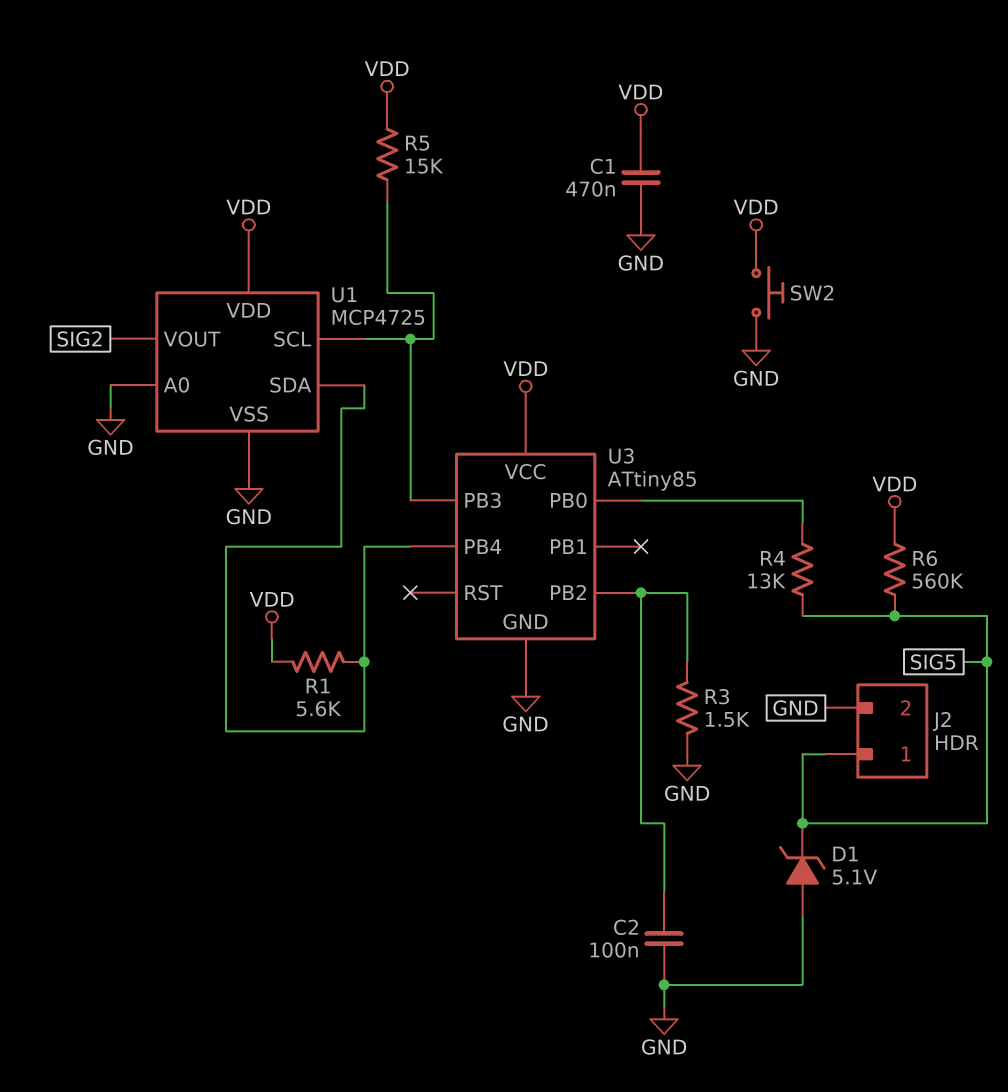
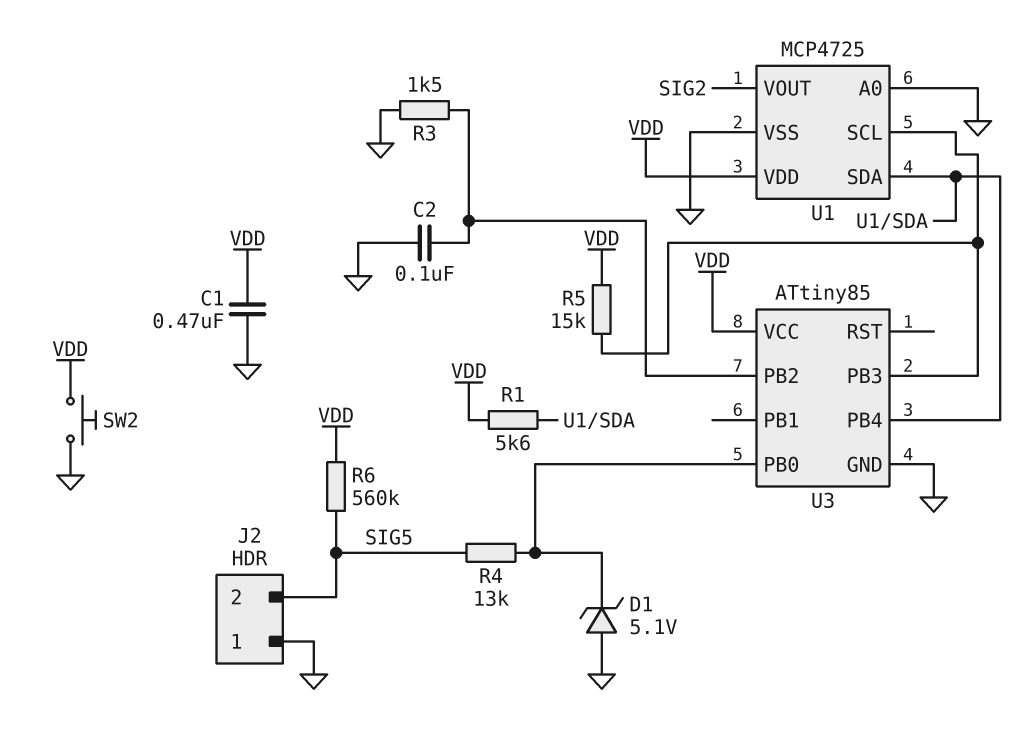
D1: zener 5.1V (A GND, K SIG5) -> zener 5.1V (A GND, K U3/PB0)
J2 pin 1: SIG5 -> GND
J2 pin 2: GND -> SIG5

